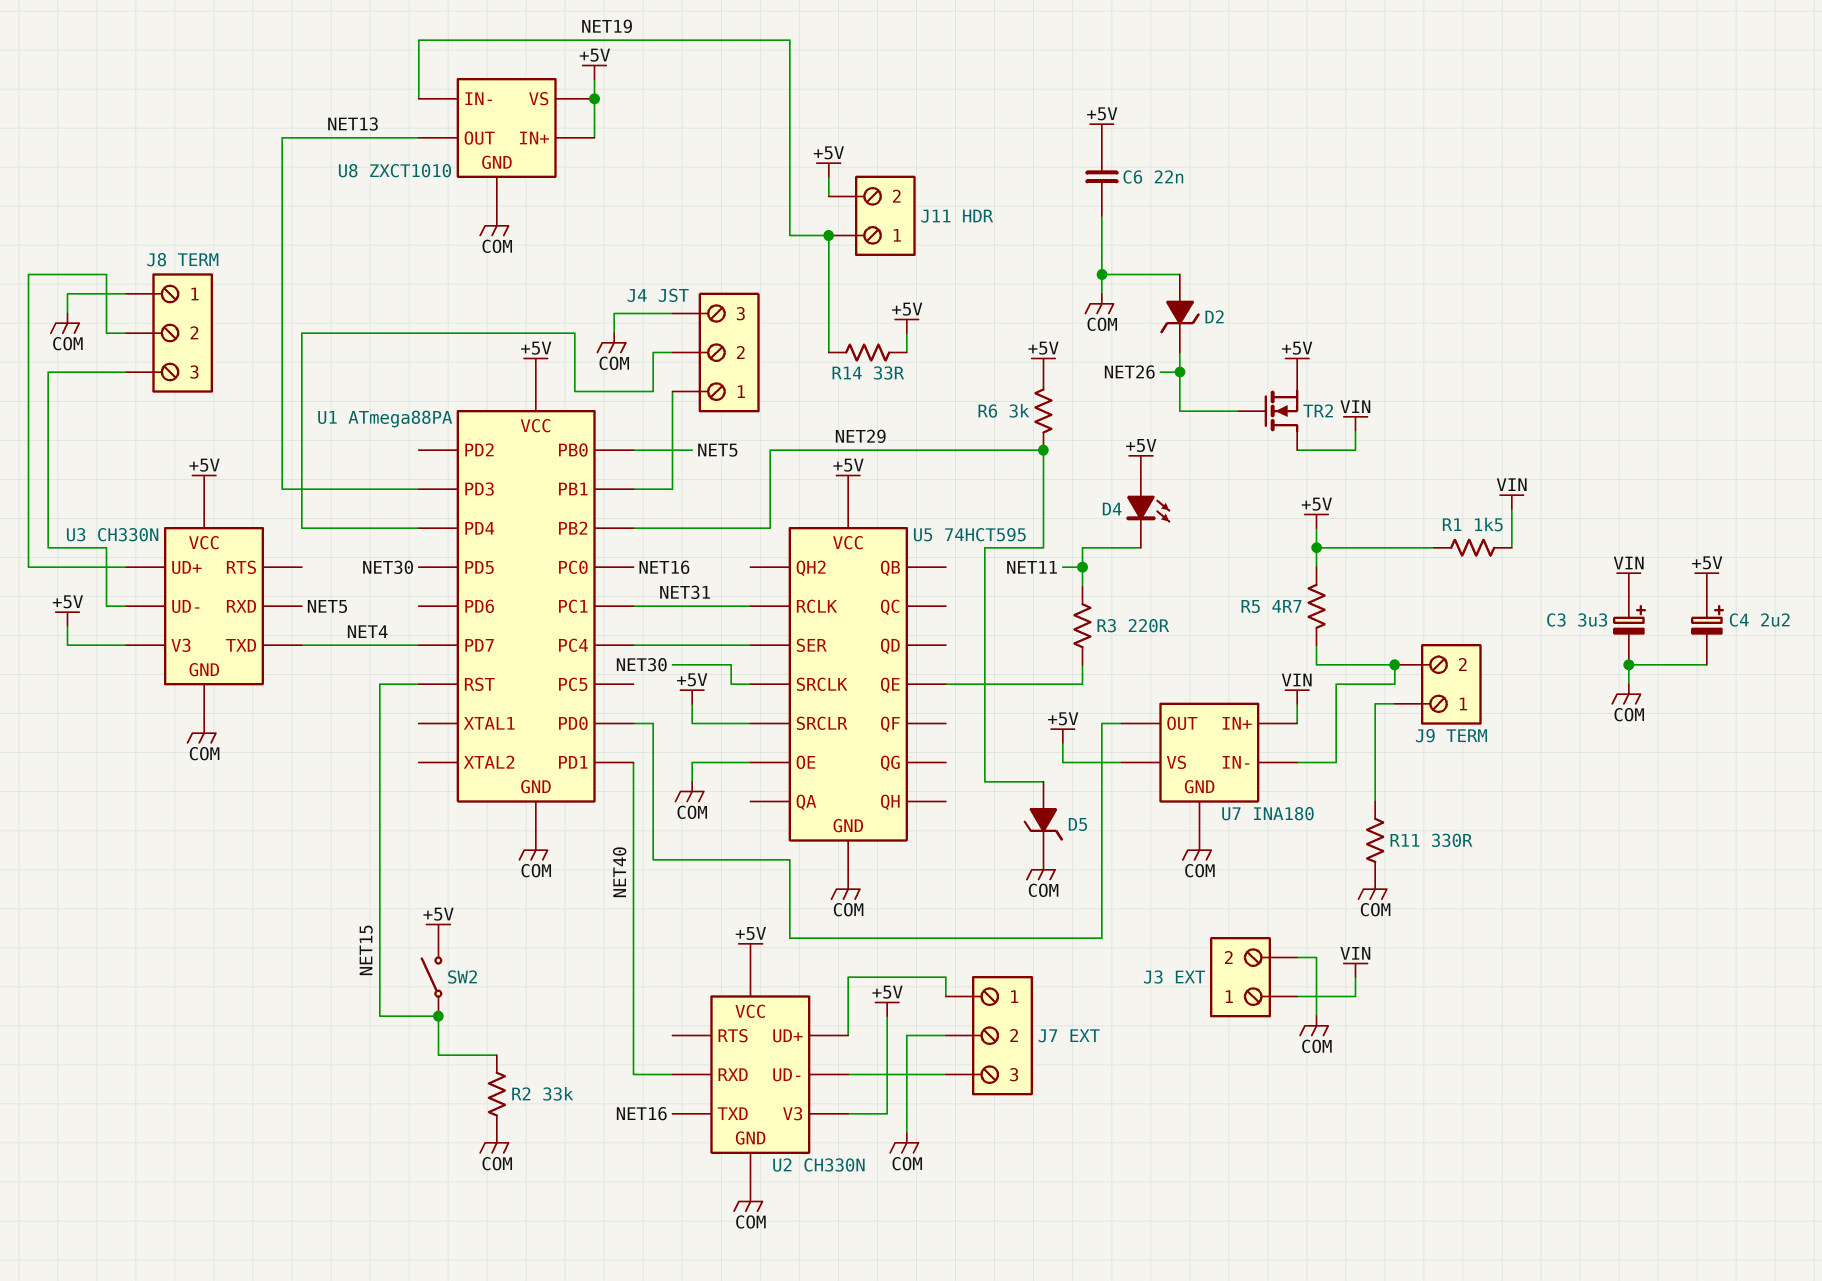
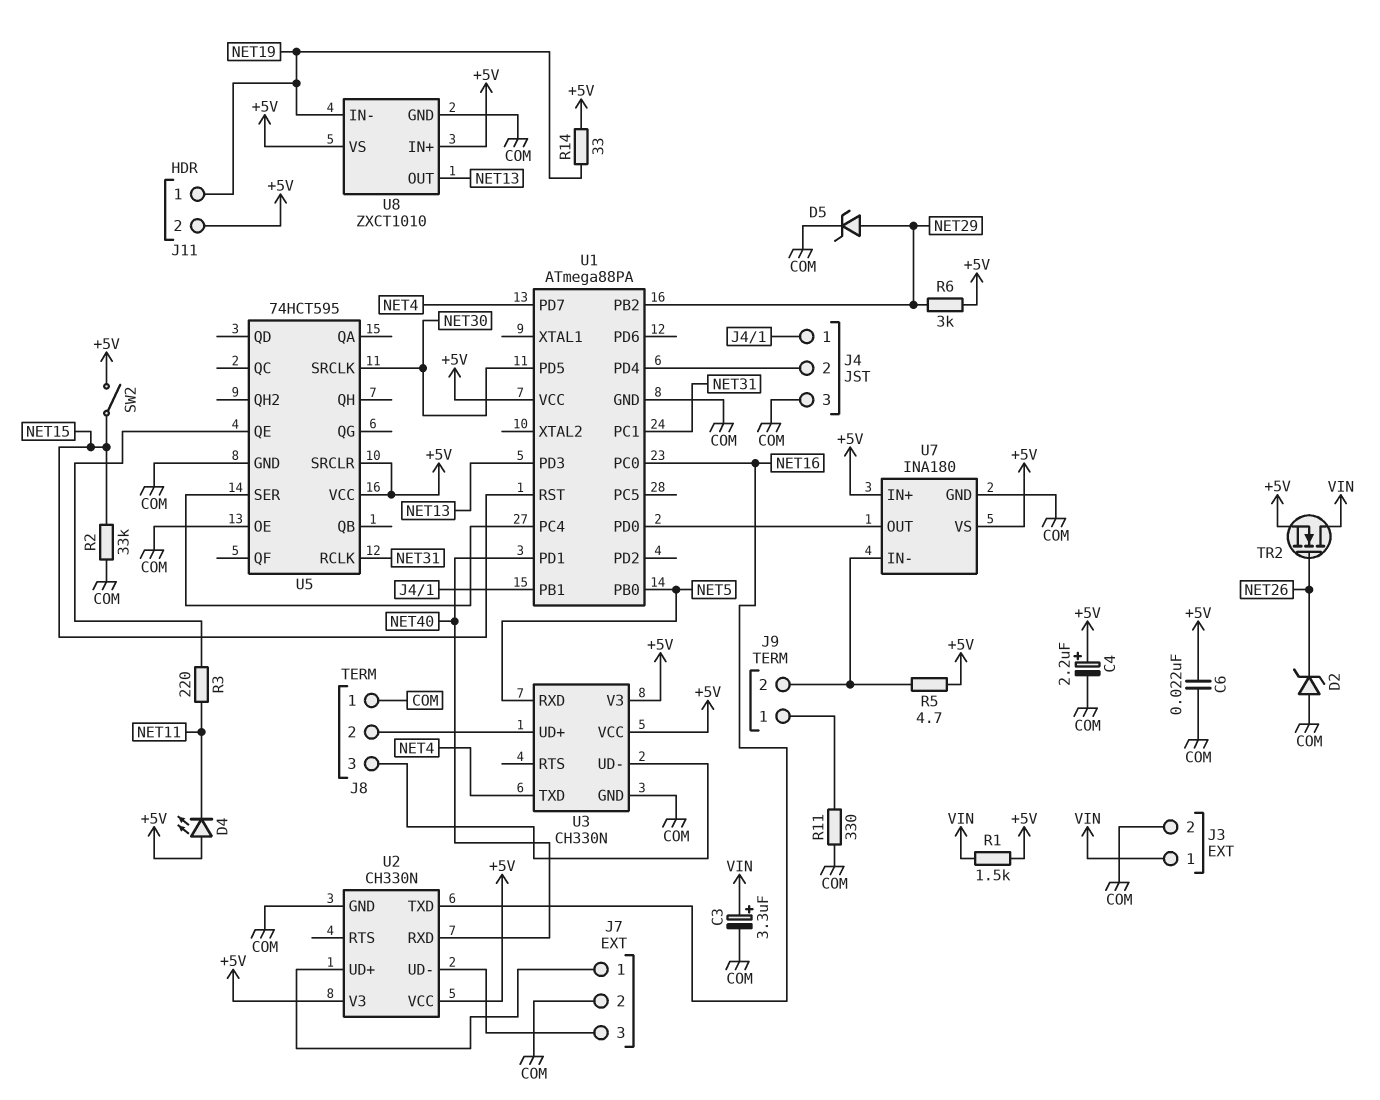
U7 pin IN+: VIN -> +5V

